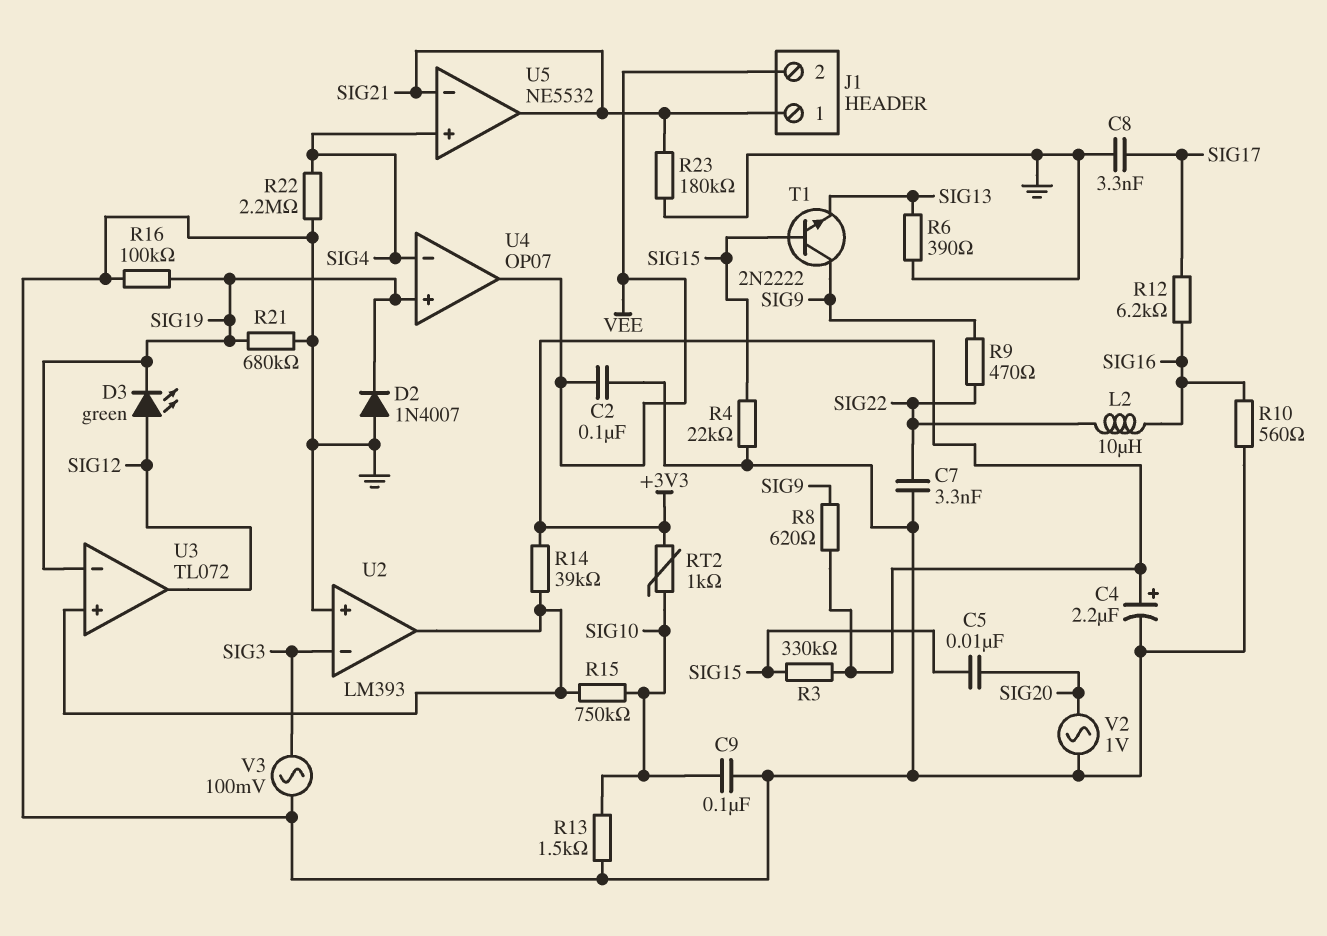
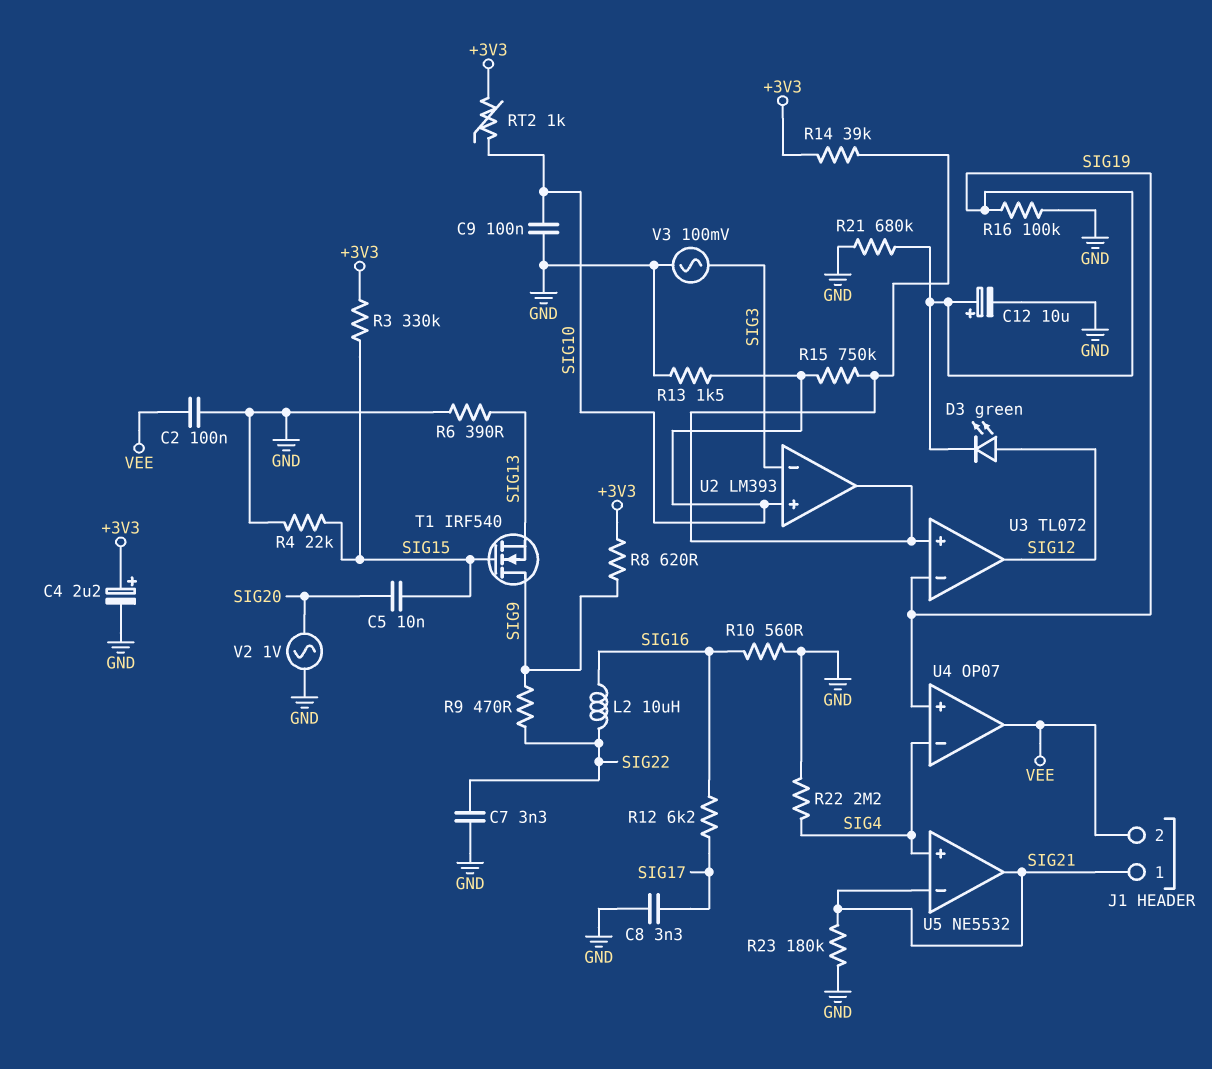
C12: none -> 10uF (plus SIG19, minus GND)
D2: diode 1N4007 (A GND, K SIG19) -> none
T1: NPN 2N2222 (B SIG15, C SIG9, E SIG13) -> NMOS IRF540 (G SIG15, D SIG9, S SIG13)
U2 pin in+: GND -> SIG10

